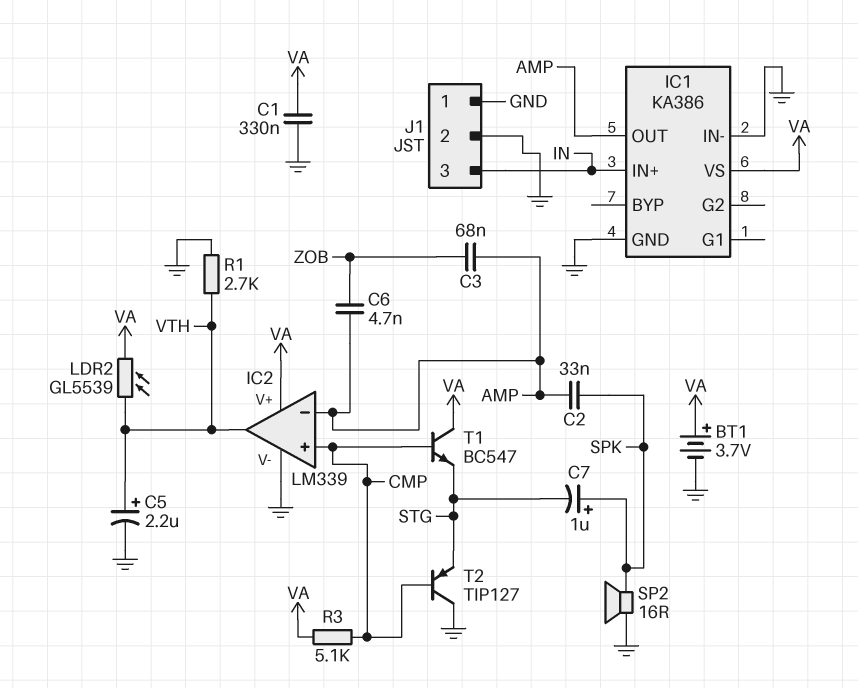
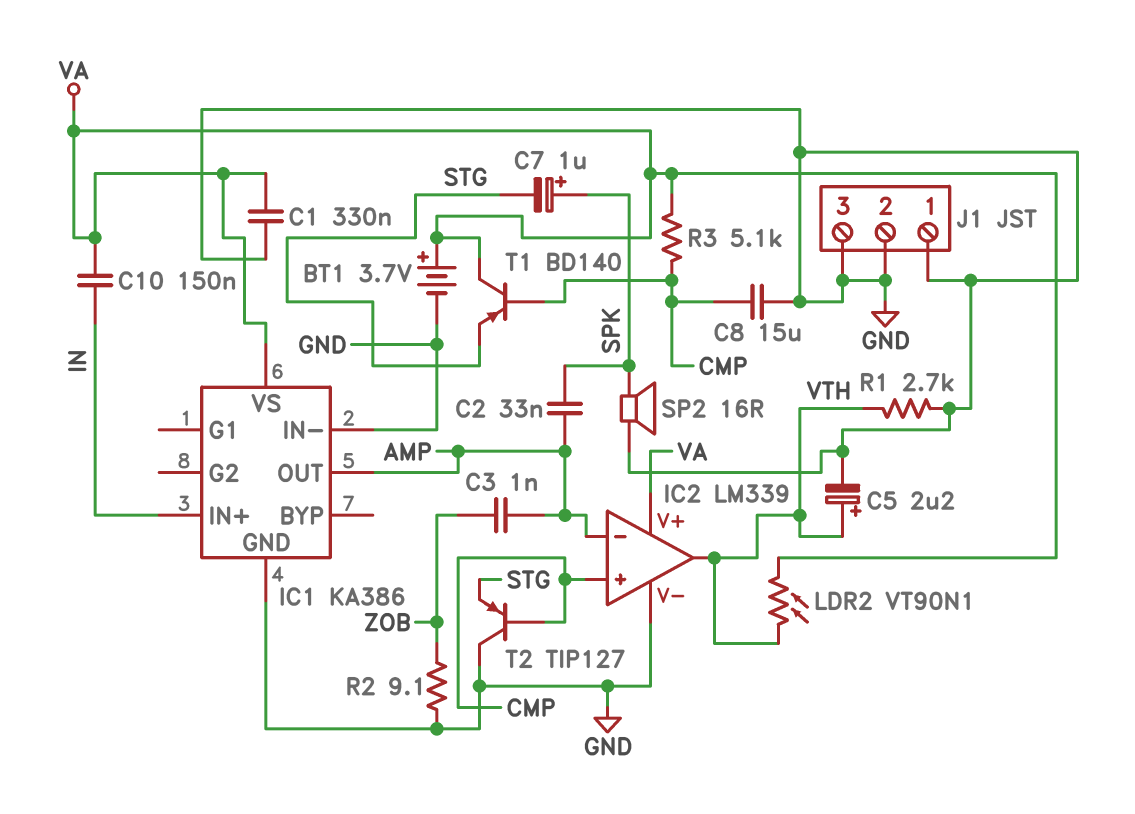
C3: 68nF (AMP, ZOB) -> 1nF (AMP, ZOB)
C6: 4.7nF (AMP, ZOB) -> none
C8: none -> 15uF (CMP, GND)
C10: none -> 150nF (IN, VA)
J1 pin 3: IN -> GND
LDR2: GL5539 (VA, VTH) -> VT90N1 (VA, VTH)
R2: none -> 9.1 (GND, ZOB)
T1: NPN BC547 (B CMP, C VA, E STG) -> PNP BD140 (B CMP, C VA, E STG)

